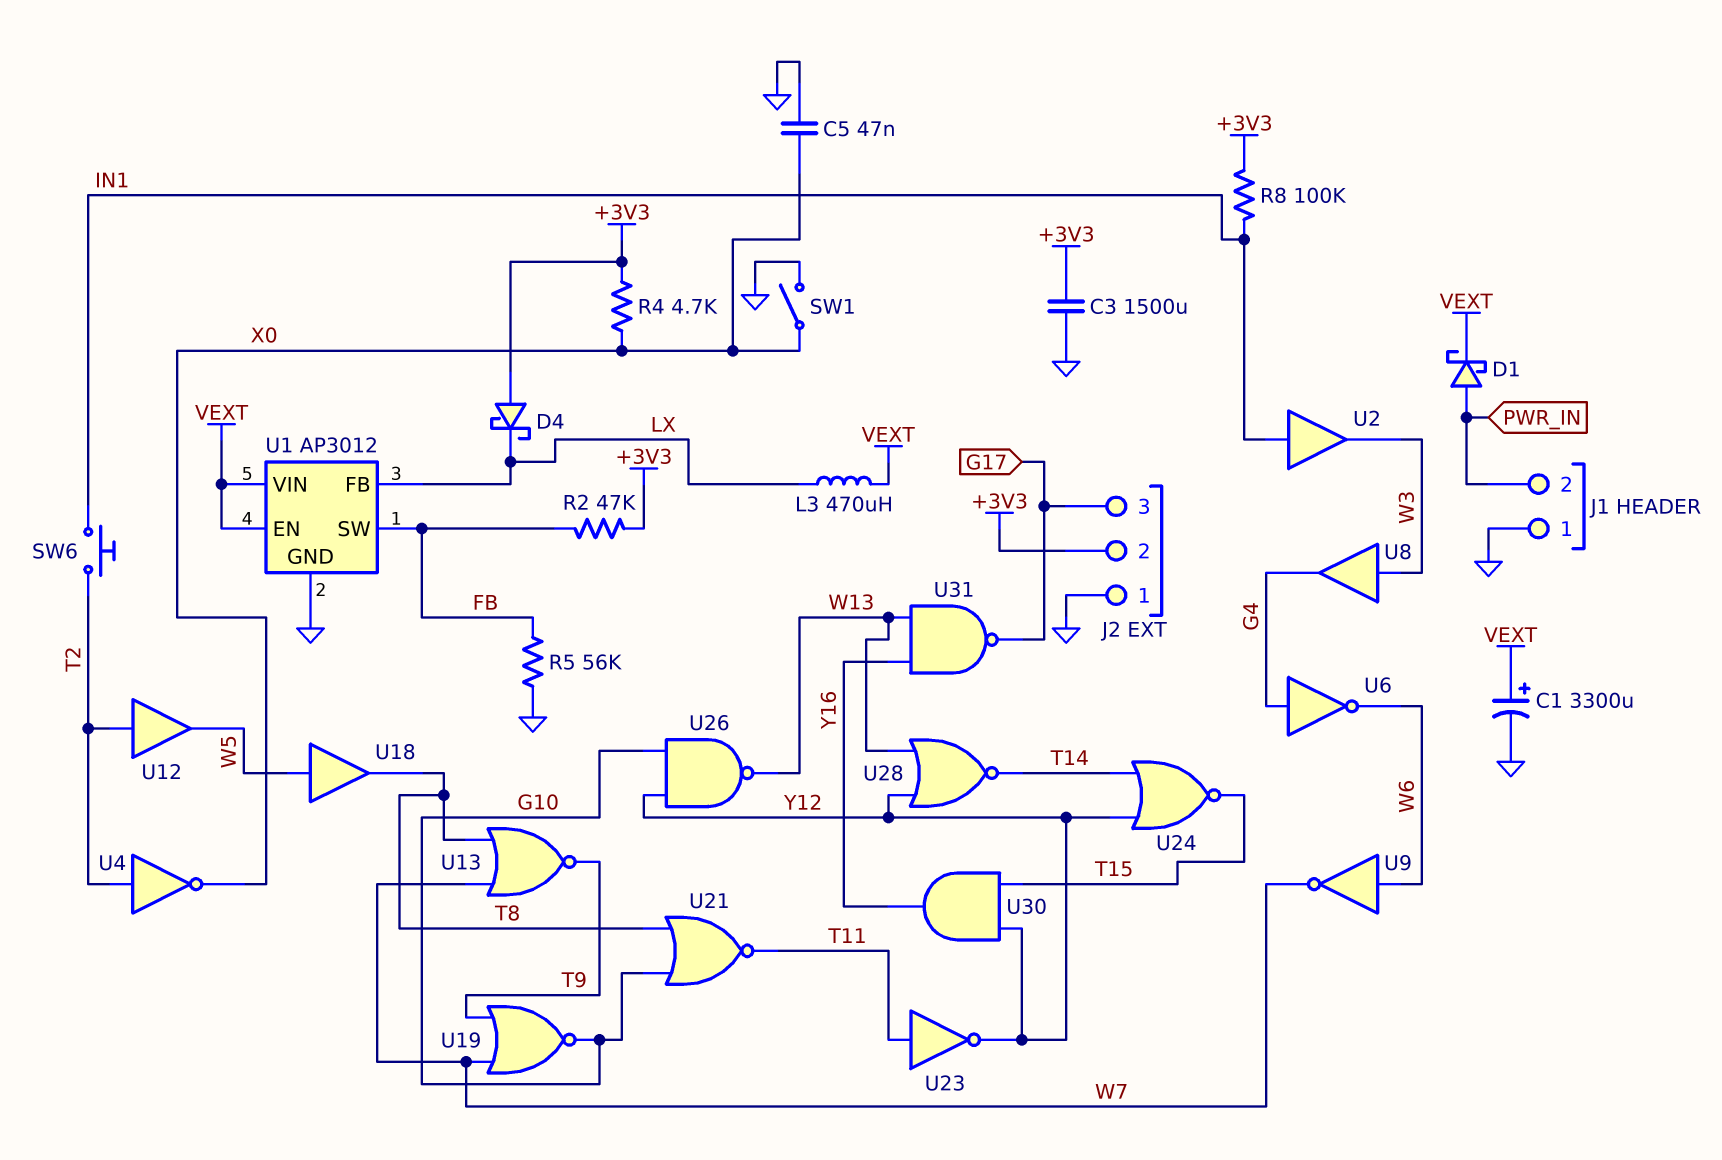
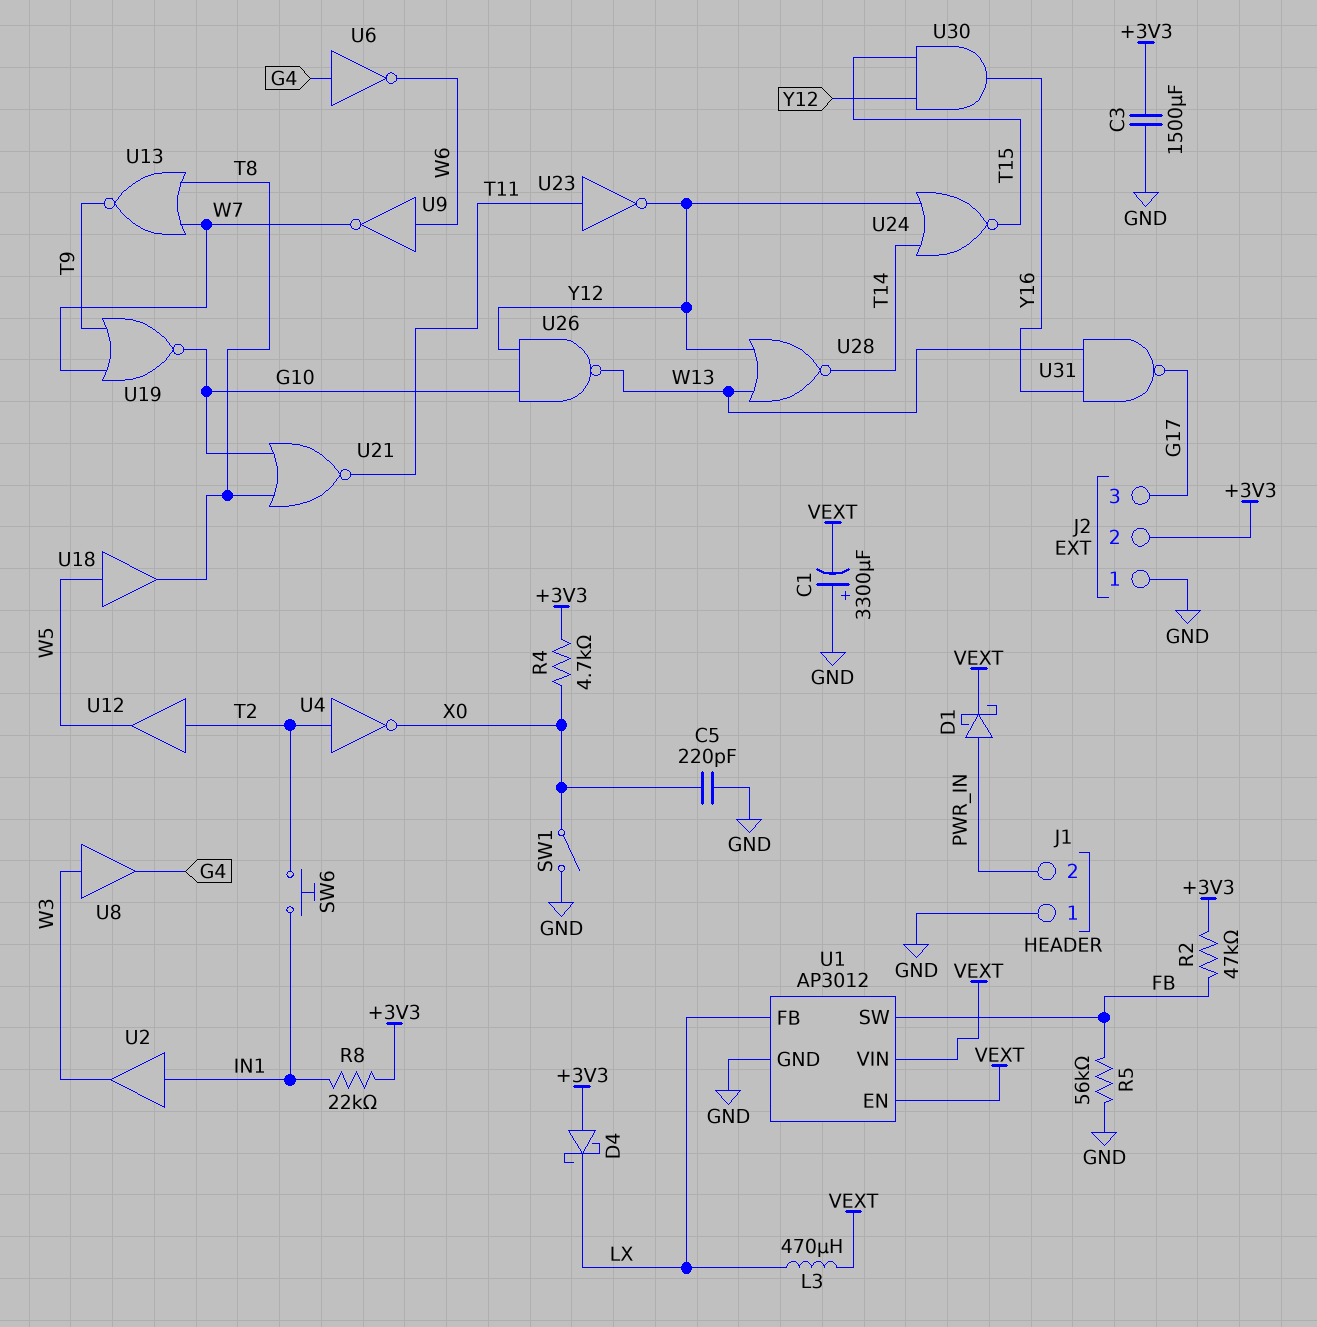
C1: 3300uF (plus VEXT, minus GND) -> 3300uF (plus GND, minus VEXT)
C5: 47nF (GND, X0) -> 220pF (GND, X0)
R8: 100k (+3V3, IN1) -> 22k (+3V3, IN1)

